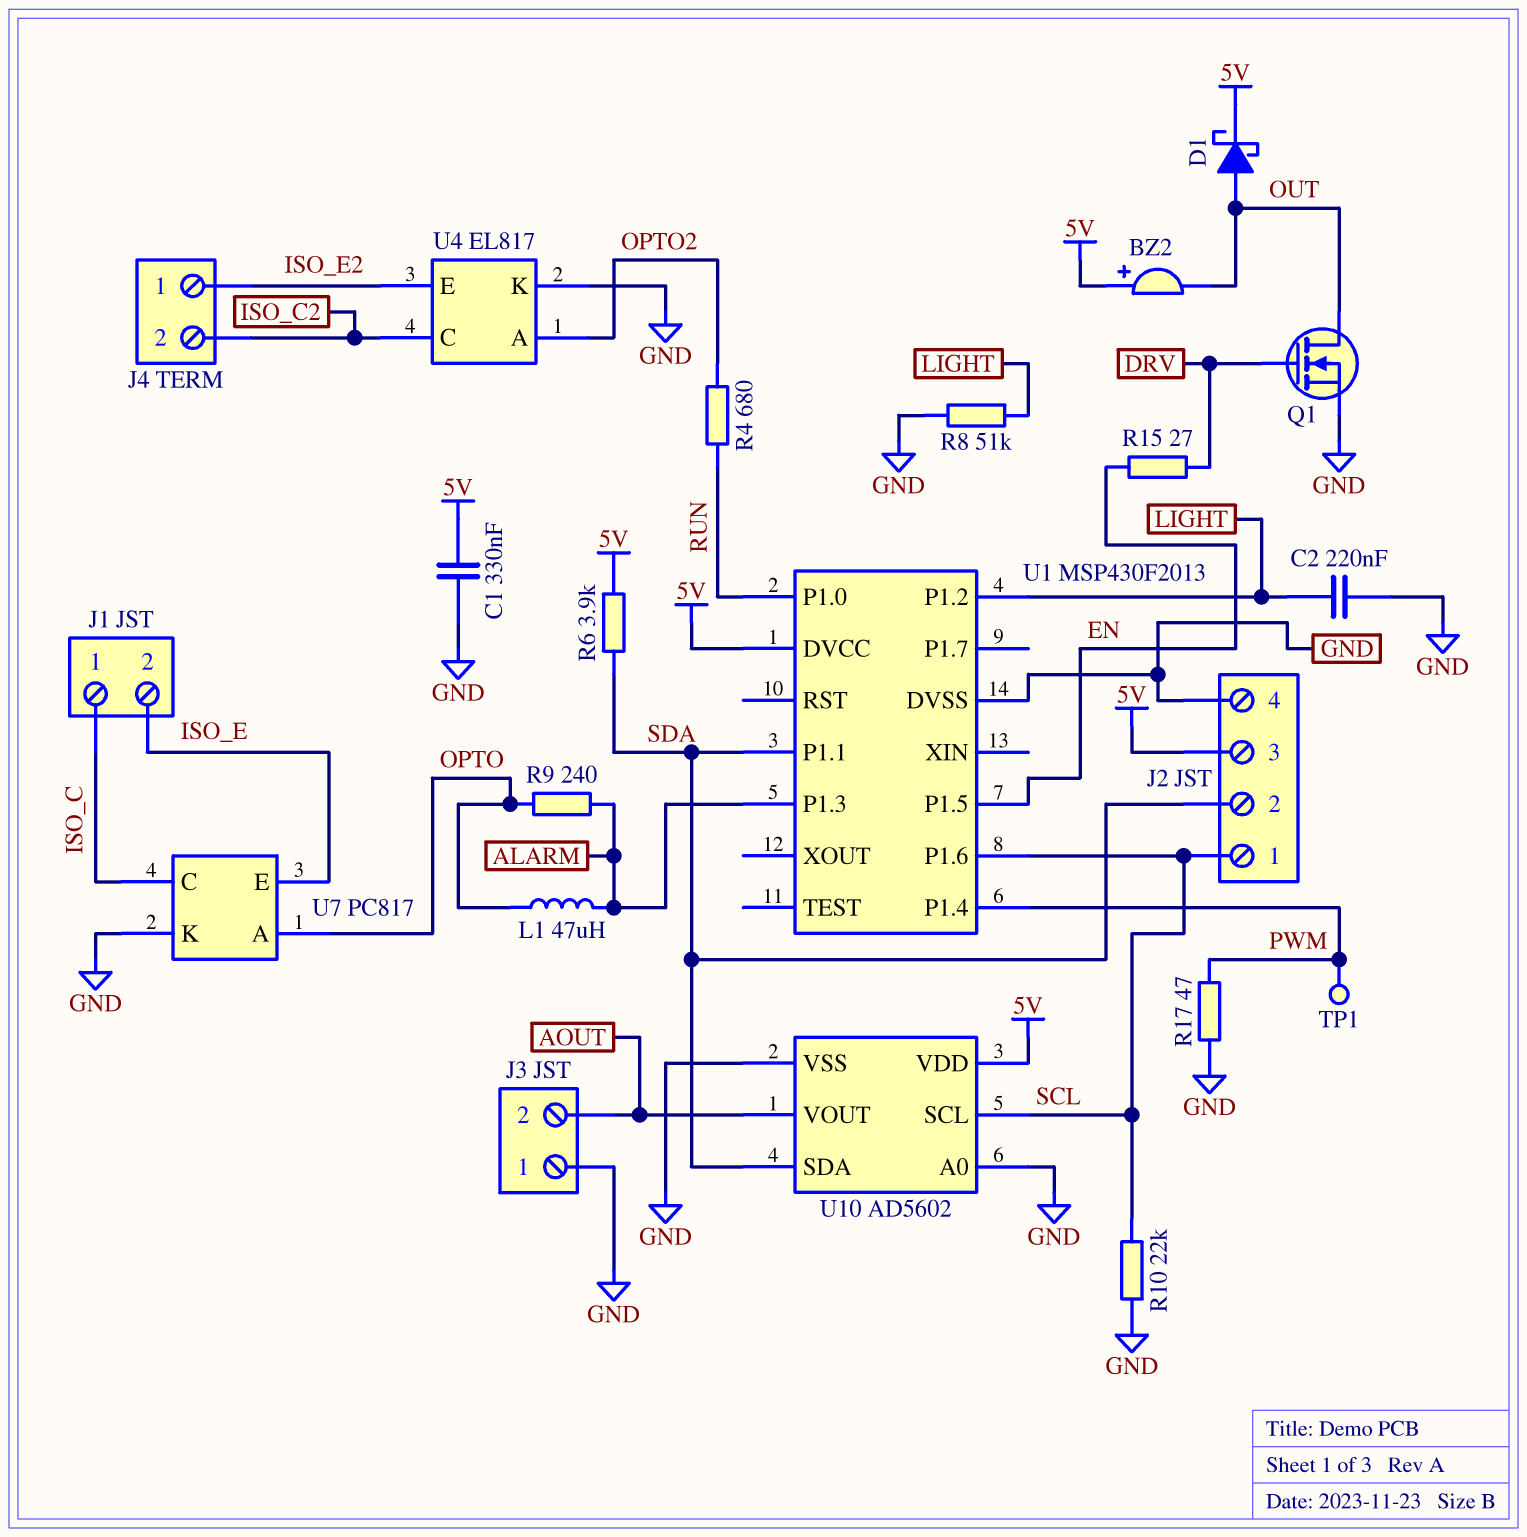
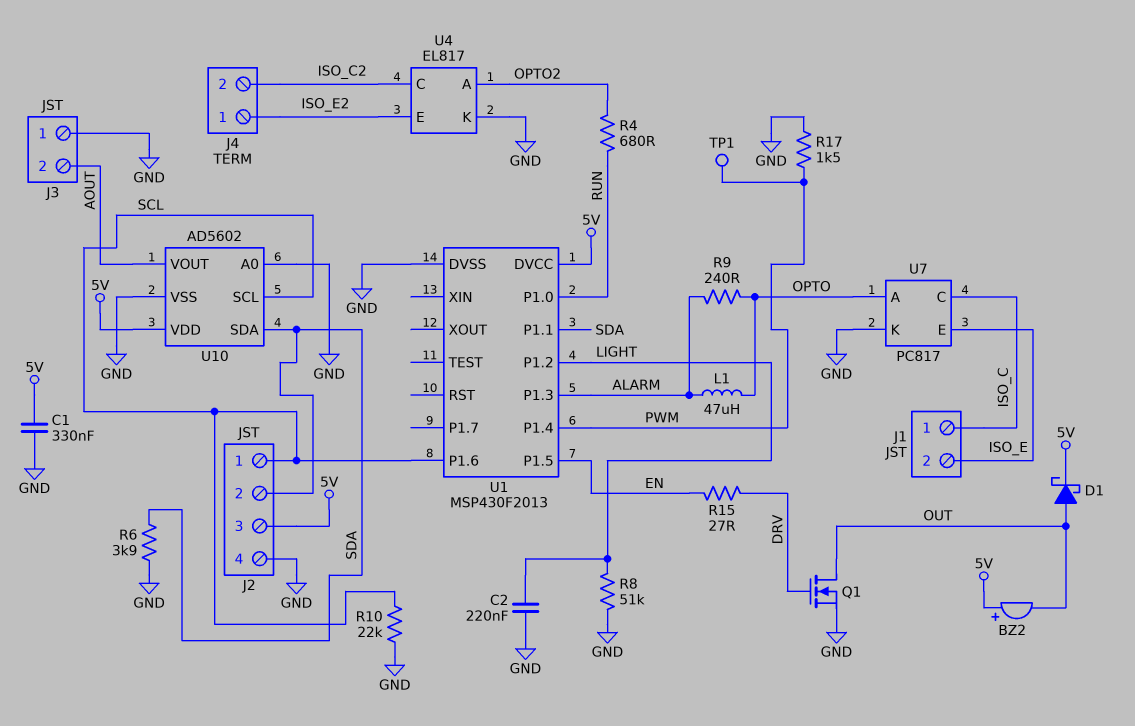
R6: 3.9k (5V, SDA) -> 3.9k (GND, SDA)
R17: 47 (GND, PWM) -> 1.5k (GND, PWM)

